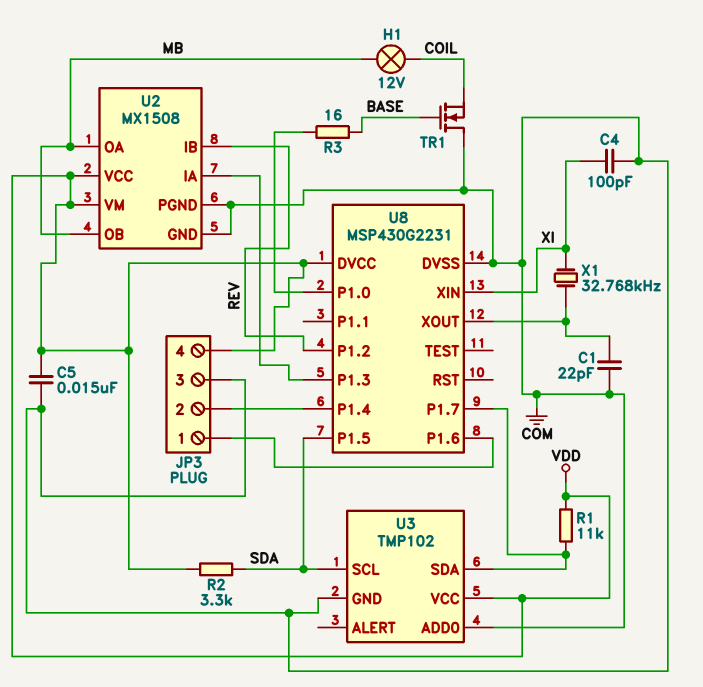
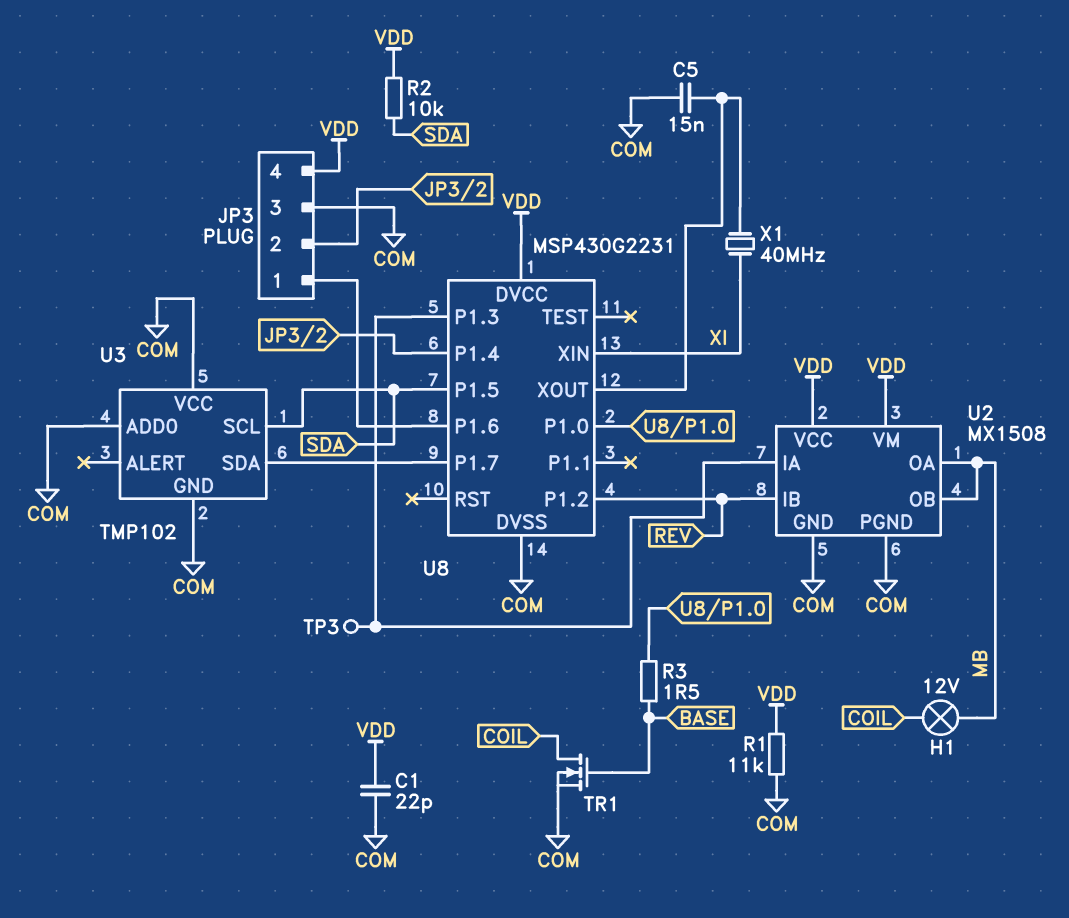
C1: 22pF (COM, U8/XOUT) -> 22pF (COM, VDD)
C4: 100pF (COM, XI) -> none
C5: 15nF (COM, VDD) -> 15nF (COM, U8/XOUT)
R1: 11k (U3/SDA, VDD) -> 11k (COM, VDD)
R2: 3.3k (SDA, VDD) -> 10k (SDA, VDD)
R3: 16 (BASE, U8/P1.0) -> 1.5 (BASE, U8/P1.0)
TP3: none -> test point (U2/IA)
TR1: NMOS (G BASE, D COM, S COIL) -> NMOS (G BASE, D COIL, S COM)
U3 pin VCC: VDD -> COM
X1: 32.768kHz (U8/XOUT, XI) -> 40MHz (U8/XOUT, XI)

